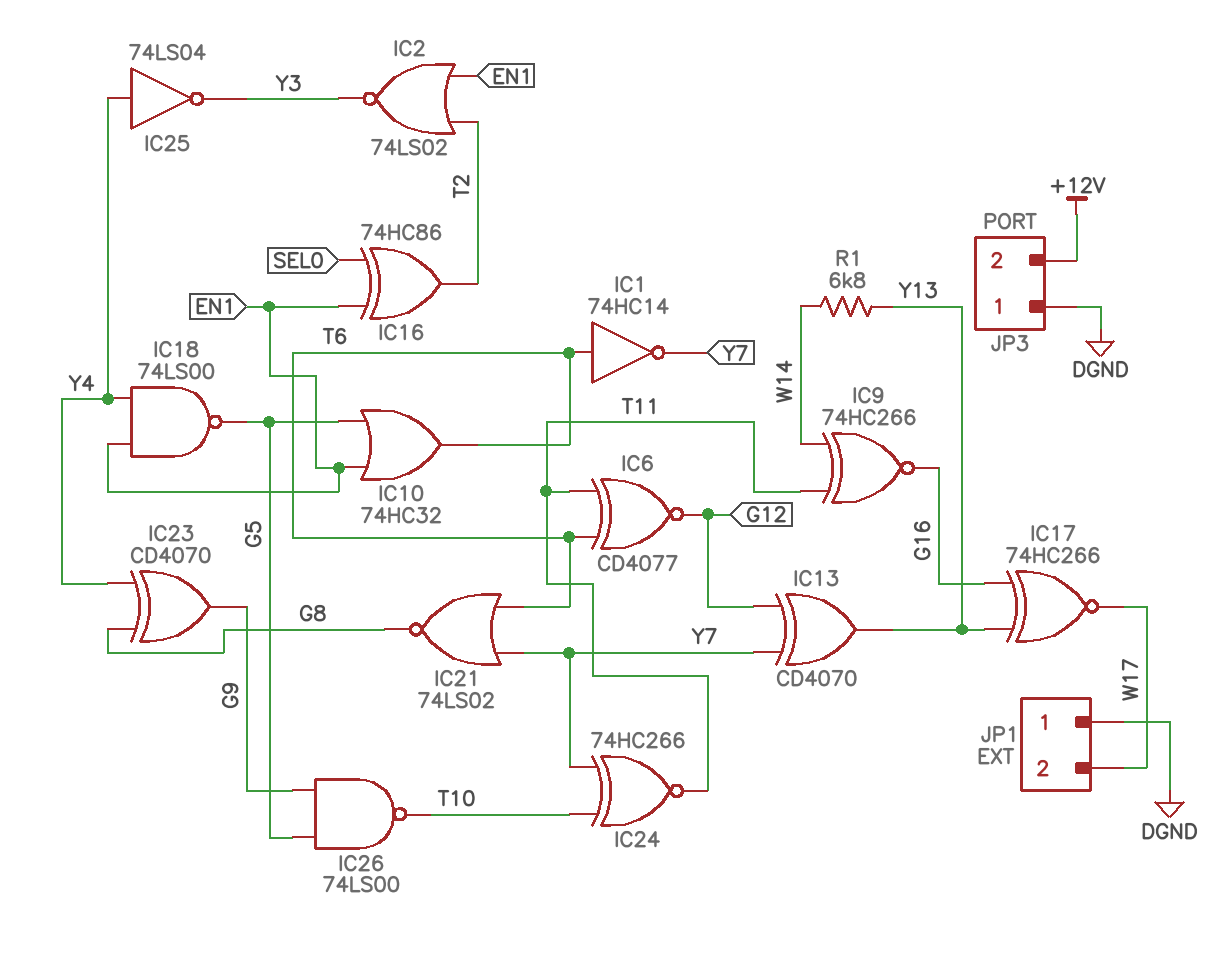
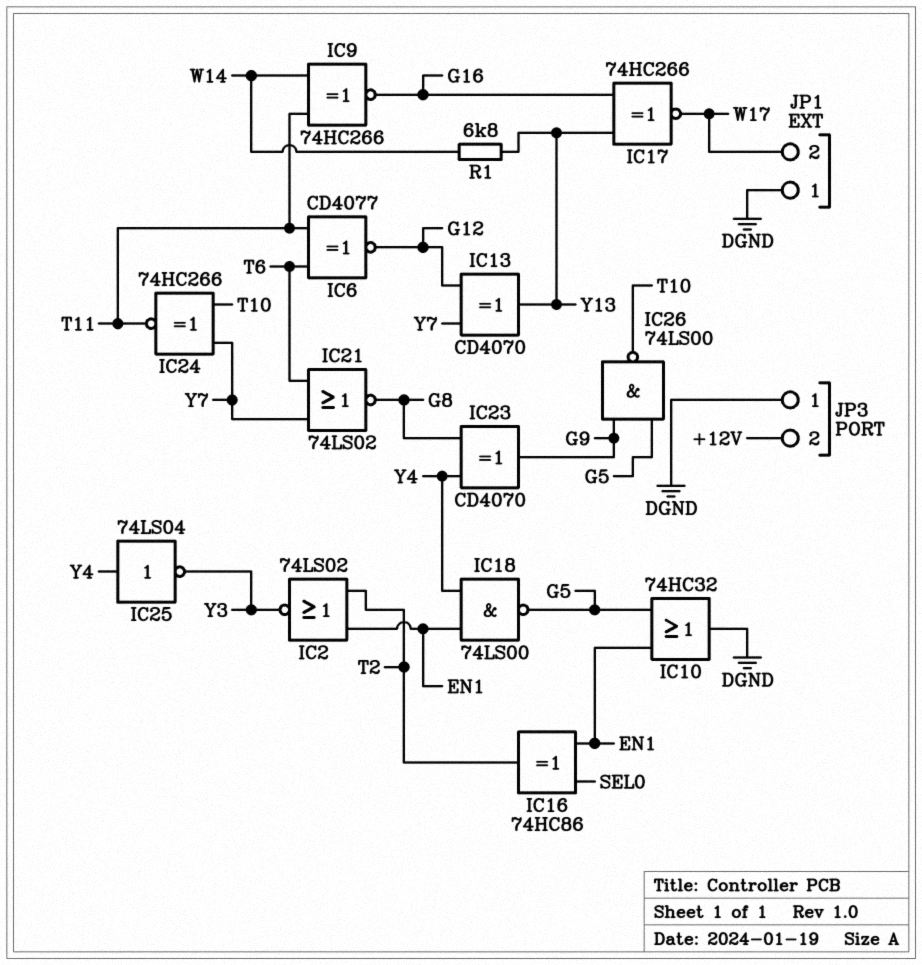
IC1: NOT 74HC14 (in T6, out Y7) -> none
IC10: OR 74HC32 (in EN1, in G5, out T6) -> OR 74HC32 (in EN1, in G5, out DGND)

